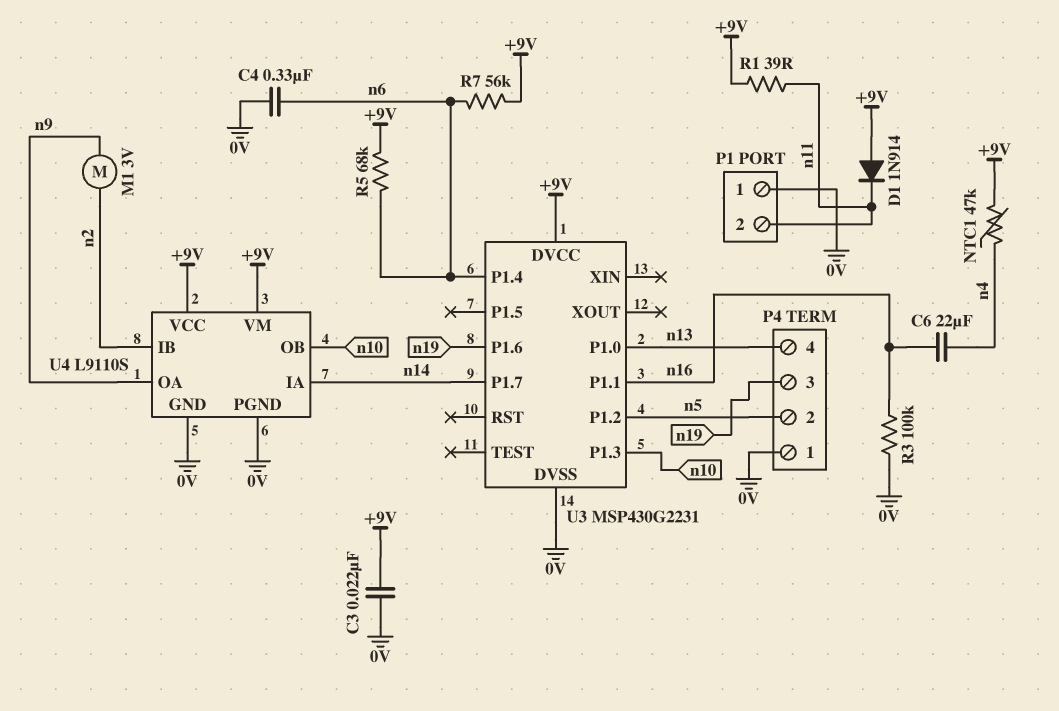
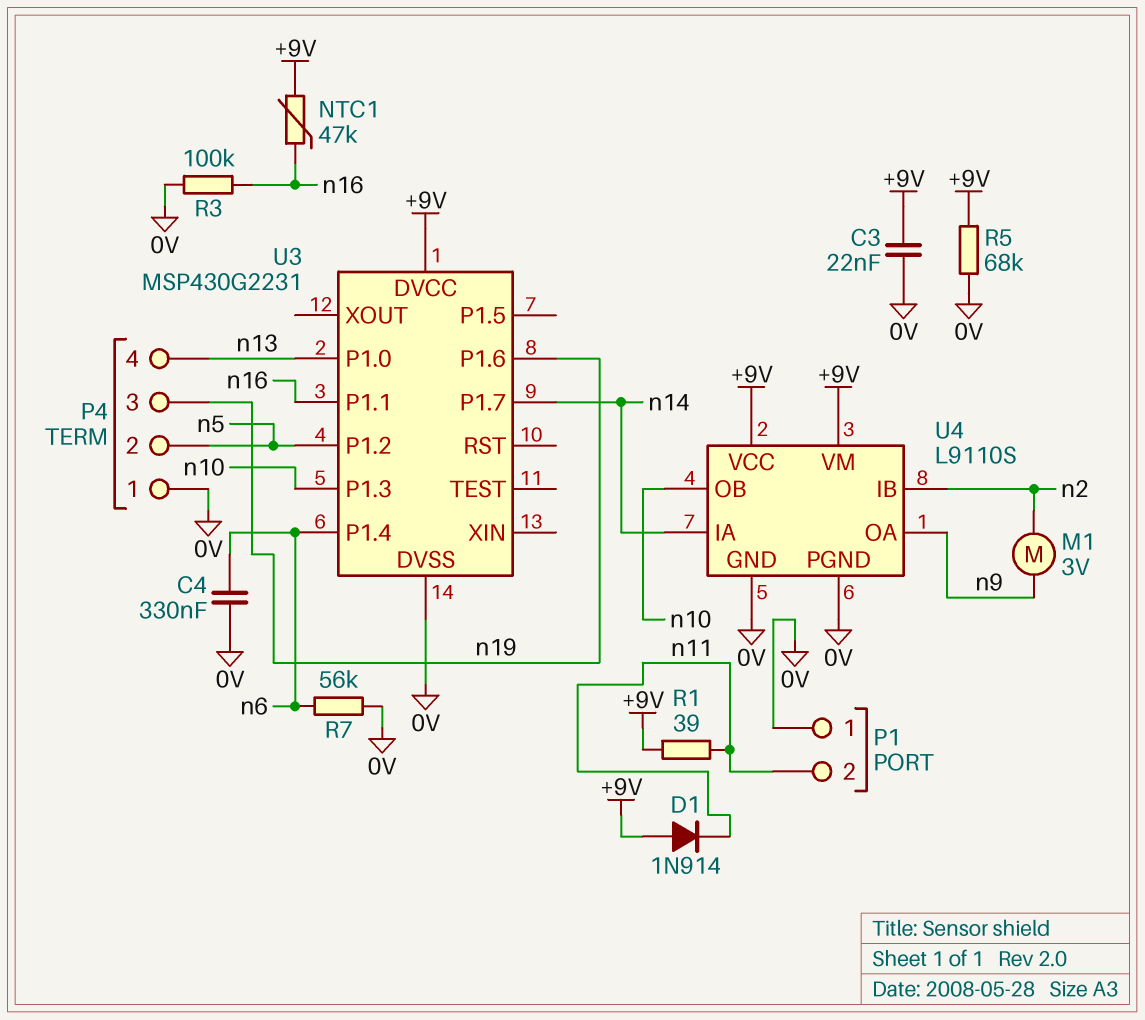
C6: 22uF (n4, n16) -> none
NTC1: 47k (+9V, n4) -> 47k (+9V, n16)
R5: 68k (+9V, n6) -> 68k (+9V, 0V)
R7: 56k (+9V, n6) -> 56k (0V, n6)

